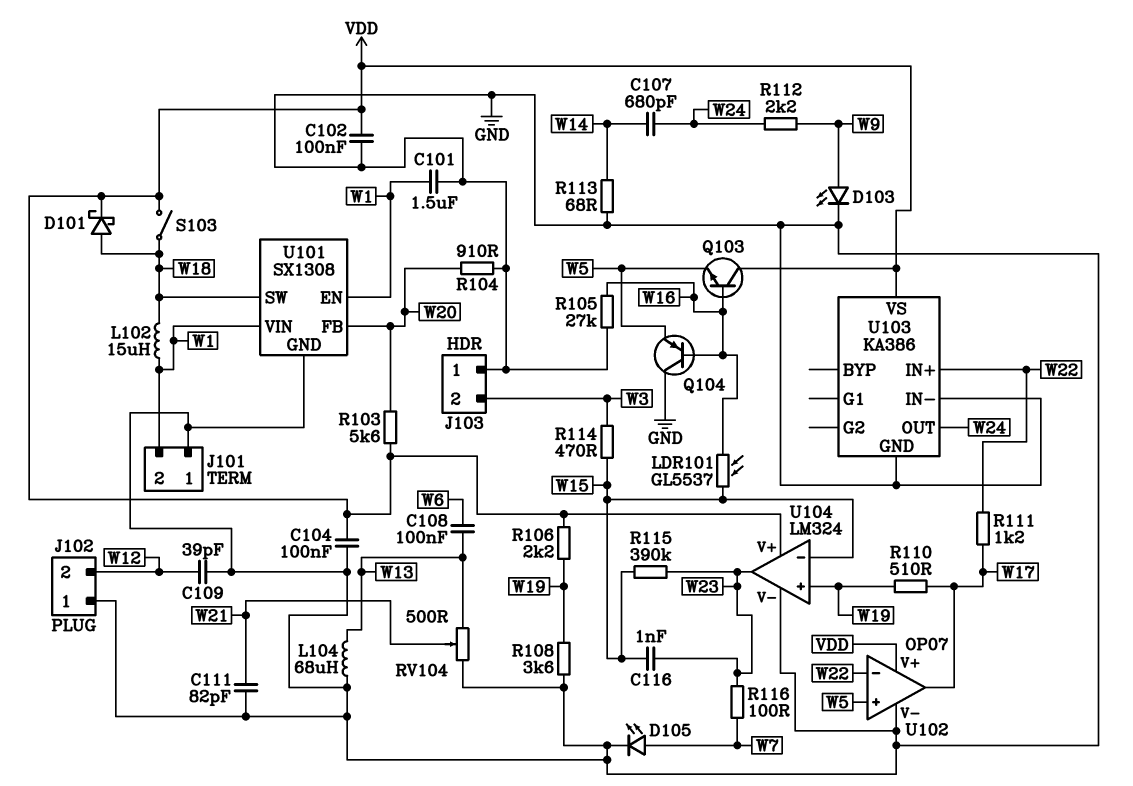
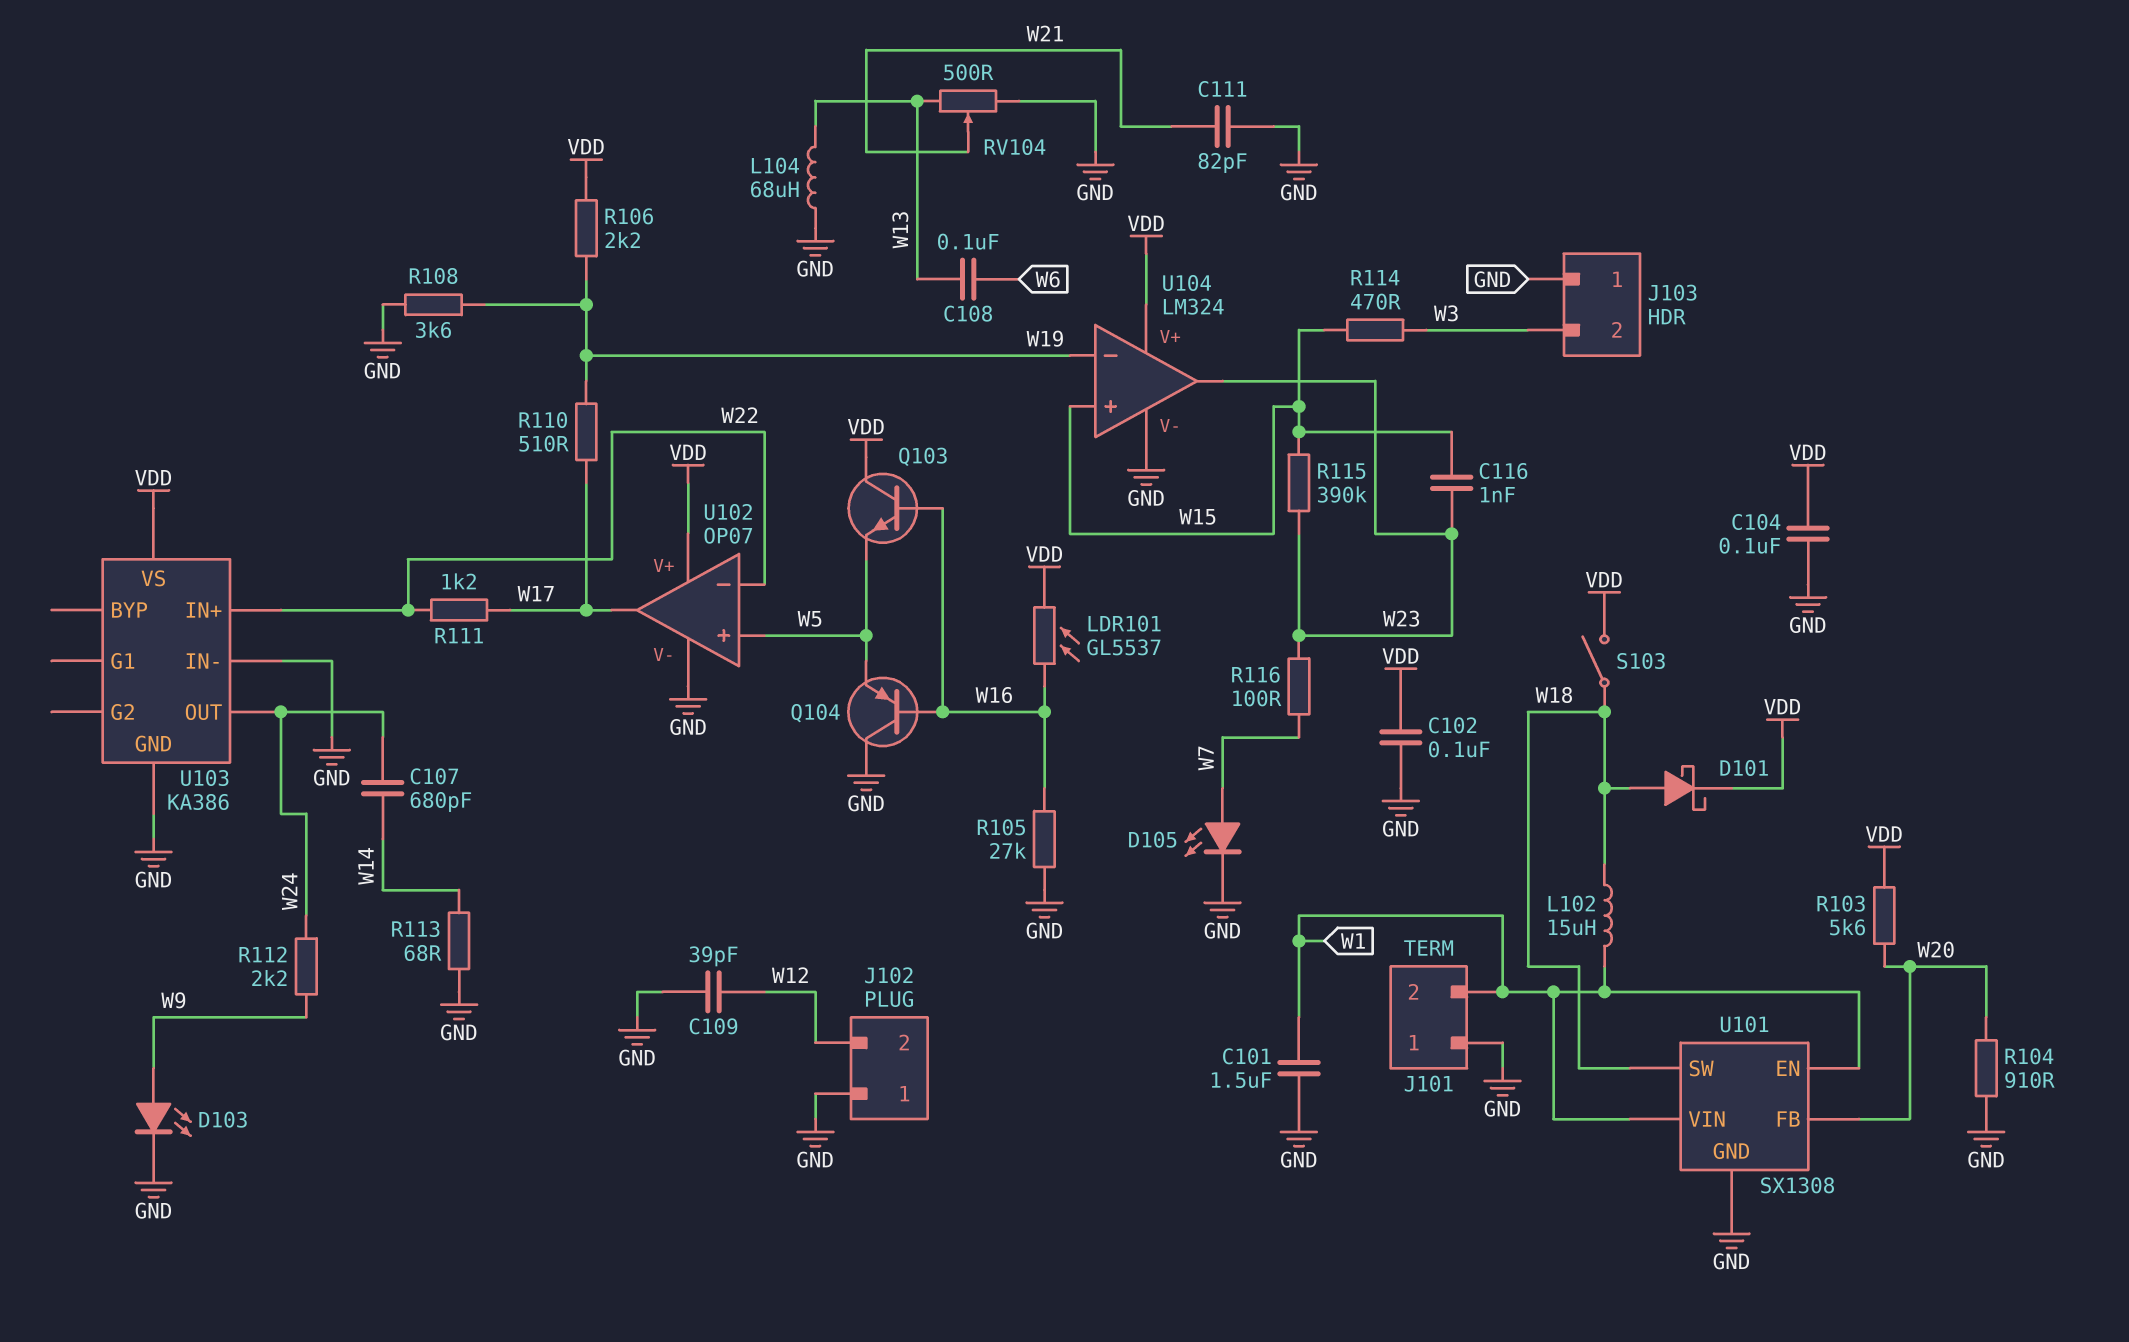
LDR101: GL5537 (W15, W16) -> GL5537 (VDD, W16)
U104 pin in+: W19 -> W15
U104 pin in-: W15 -> W19

